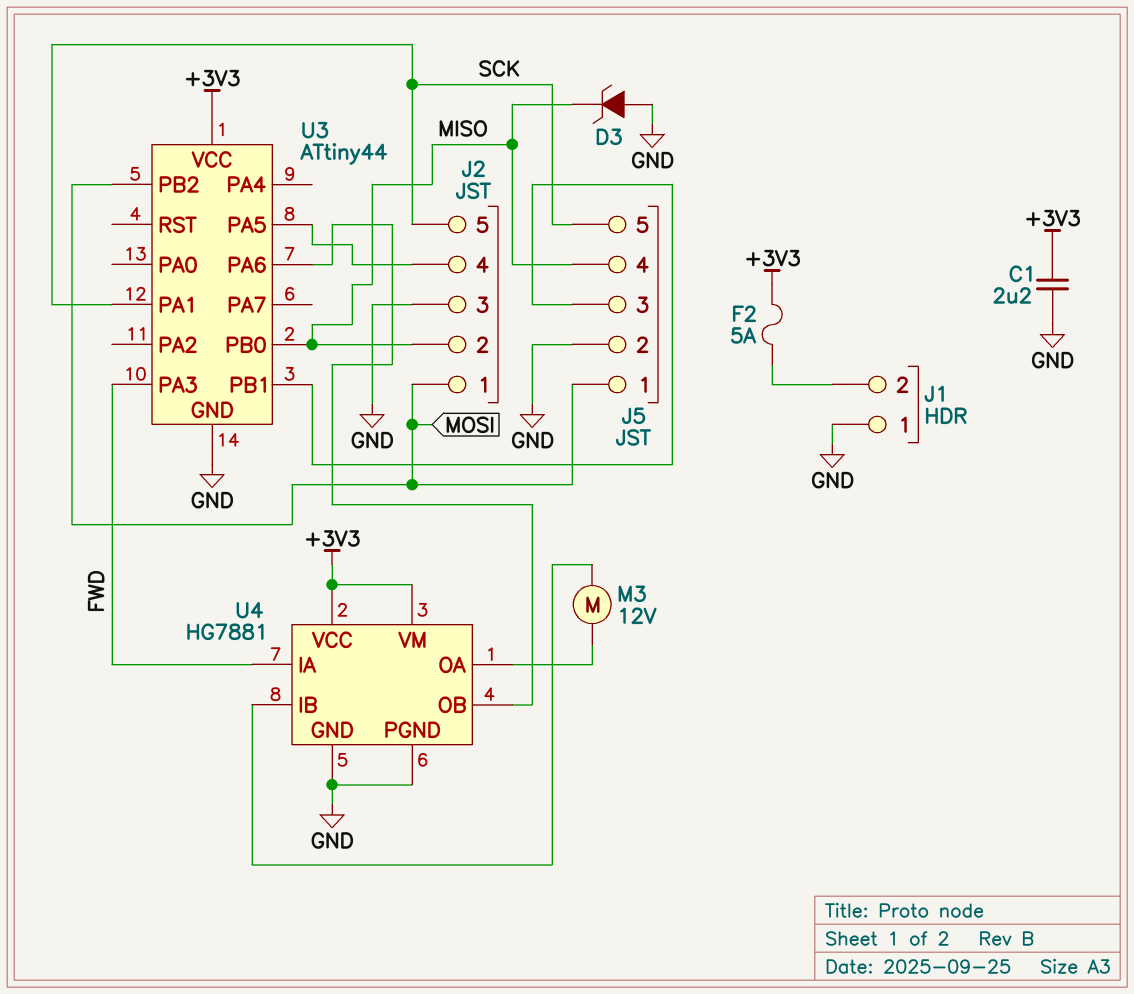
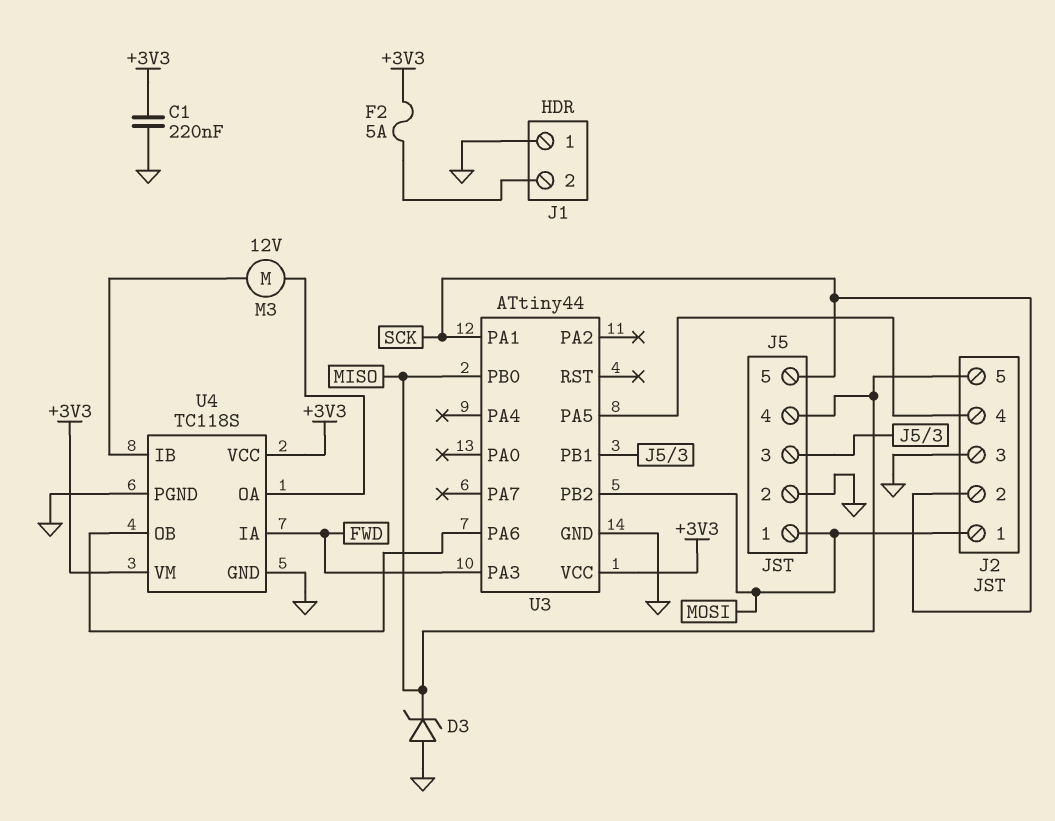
C1: 2.2uF (+3V3, GND) -> 220nF (+3V3, GND)
J2 pin 2: MISO -> SCK
J2 pin 5: SCK -> MISO
U4: HG7881 -> TC118S

